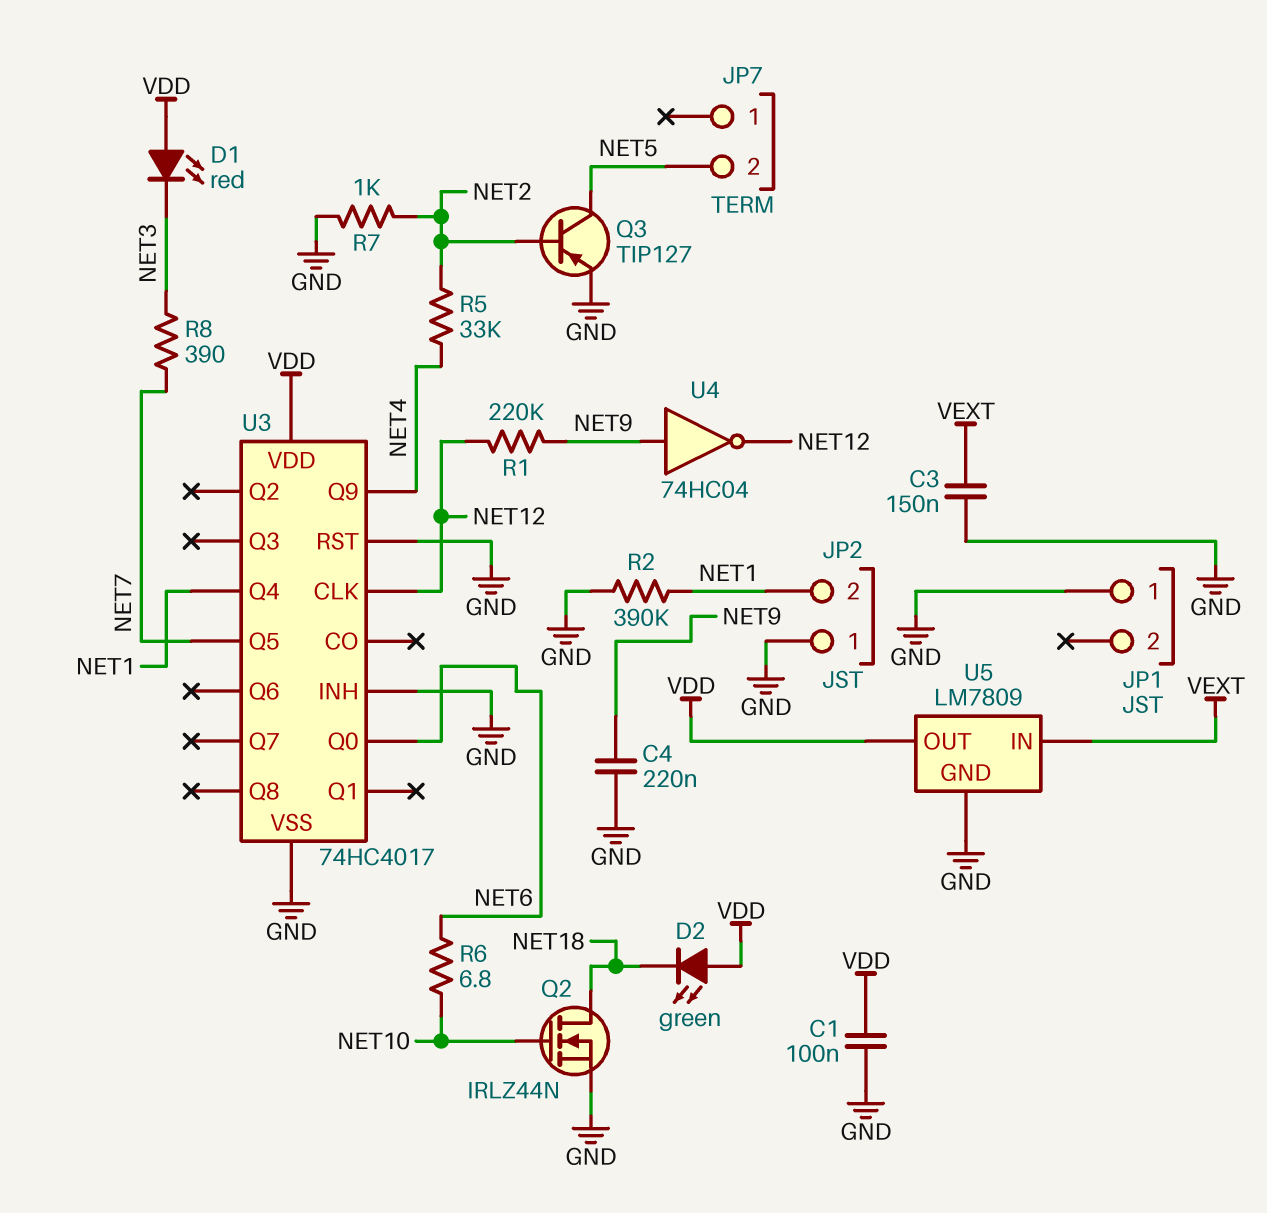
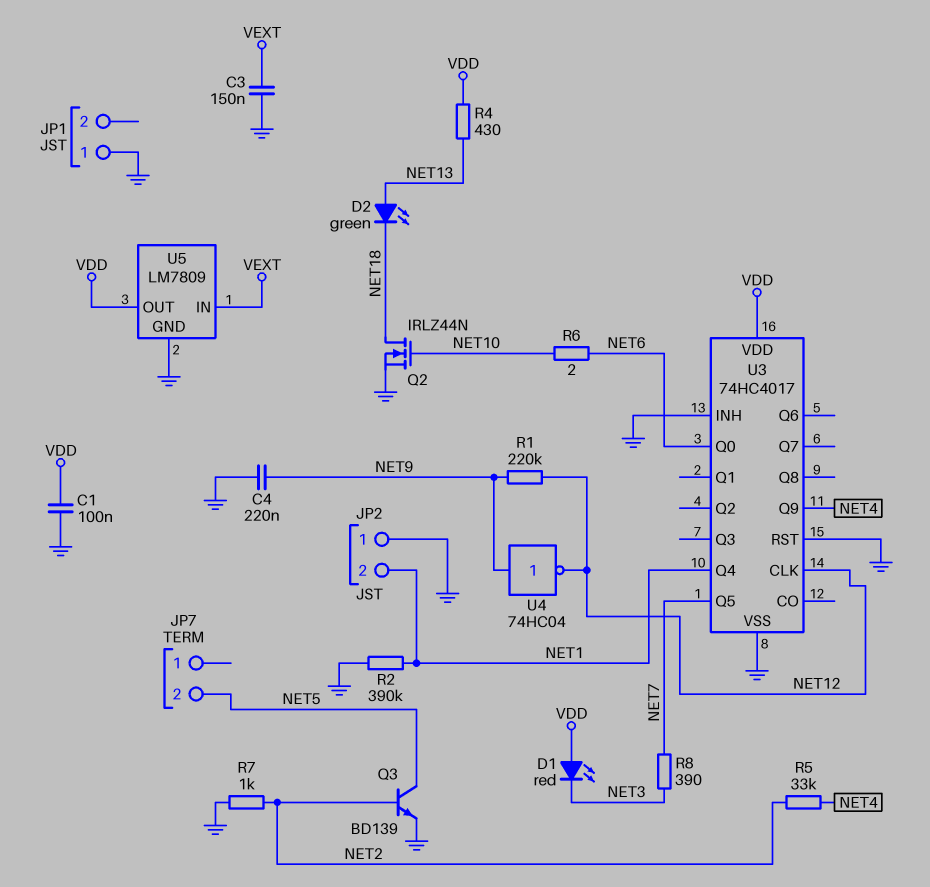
D2: LED green (A VDD, K NET18) -> LED green (A NET13, K NET18)
Q3: PNP TIP127 (B NET2, C NET5, E GND) -> NPN BD139 (B NET2, C NET5, E GND)
R4: none -> 430 (NET13, VDD)
R6: 6.8 (NET6, NET10) -> 2 (NET6, NET10)

